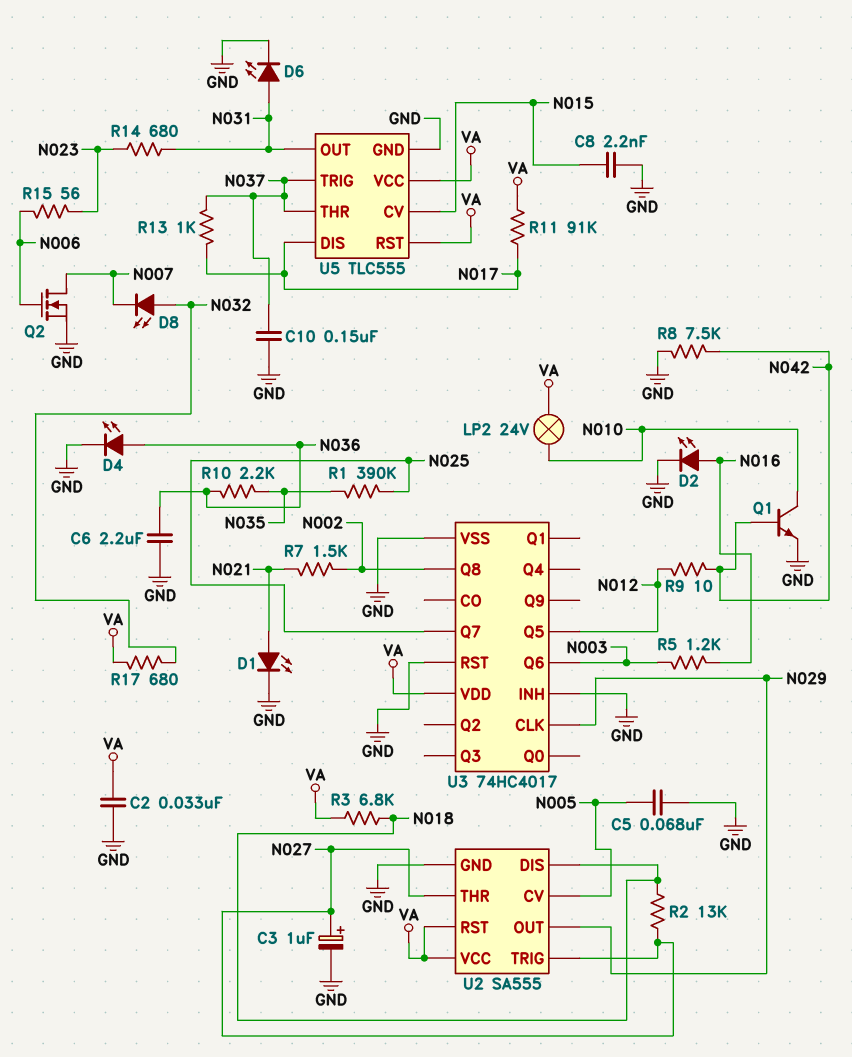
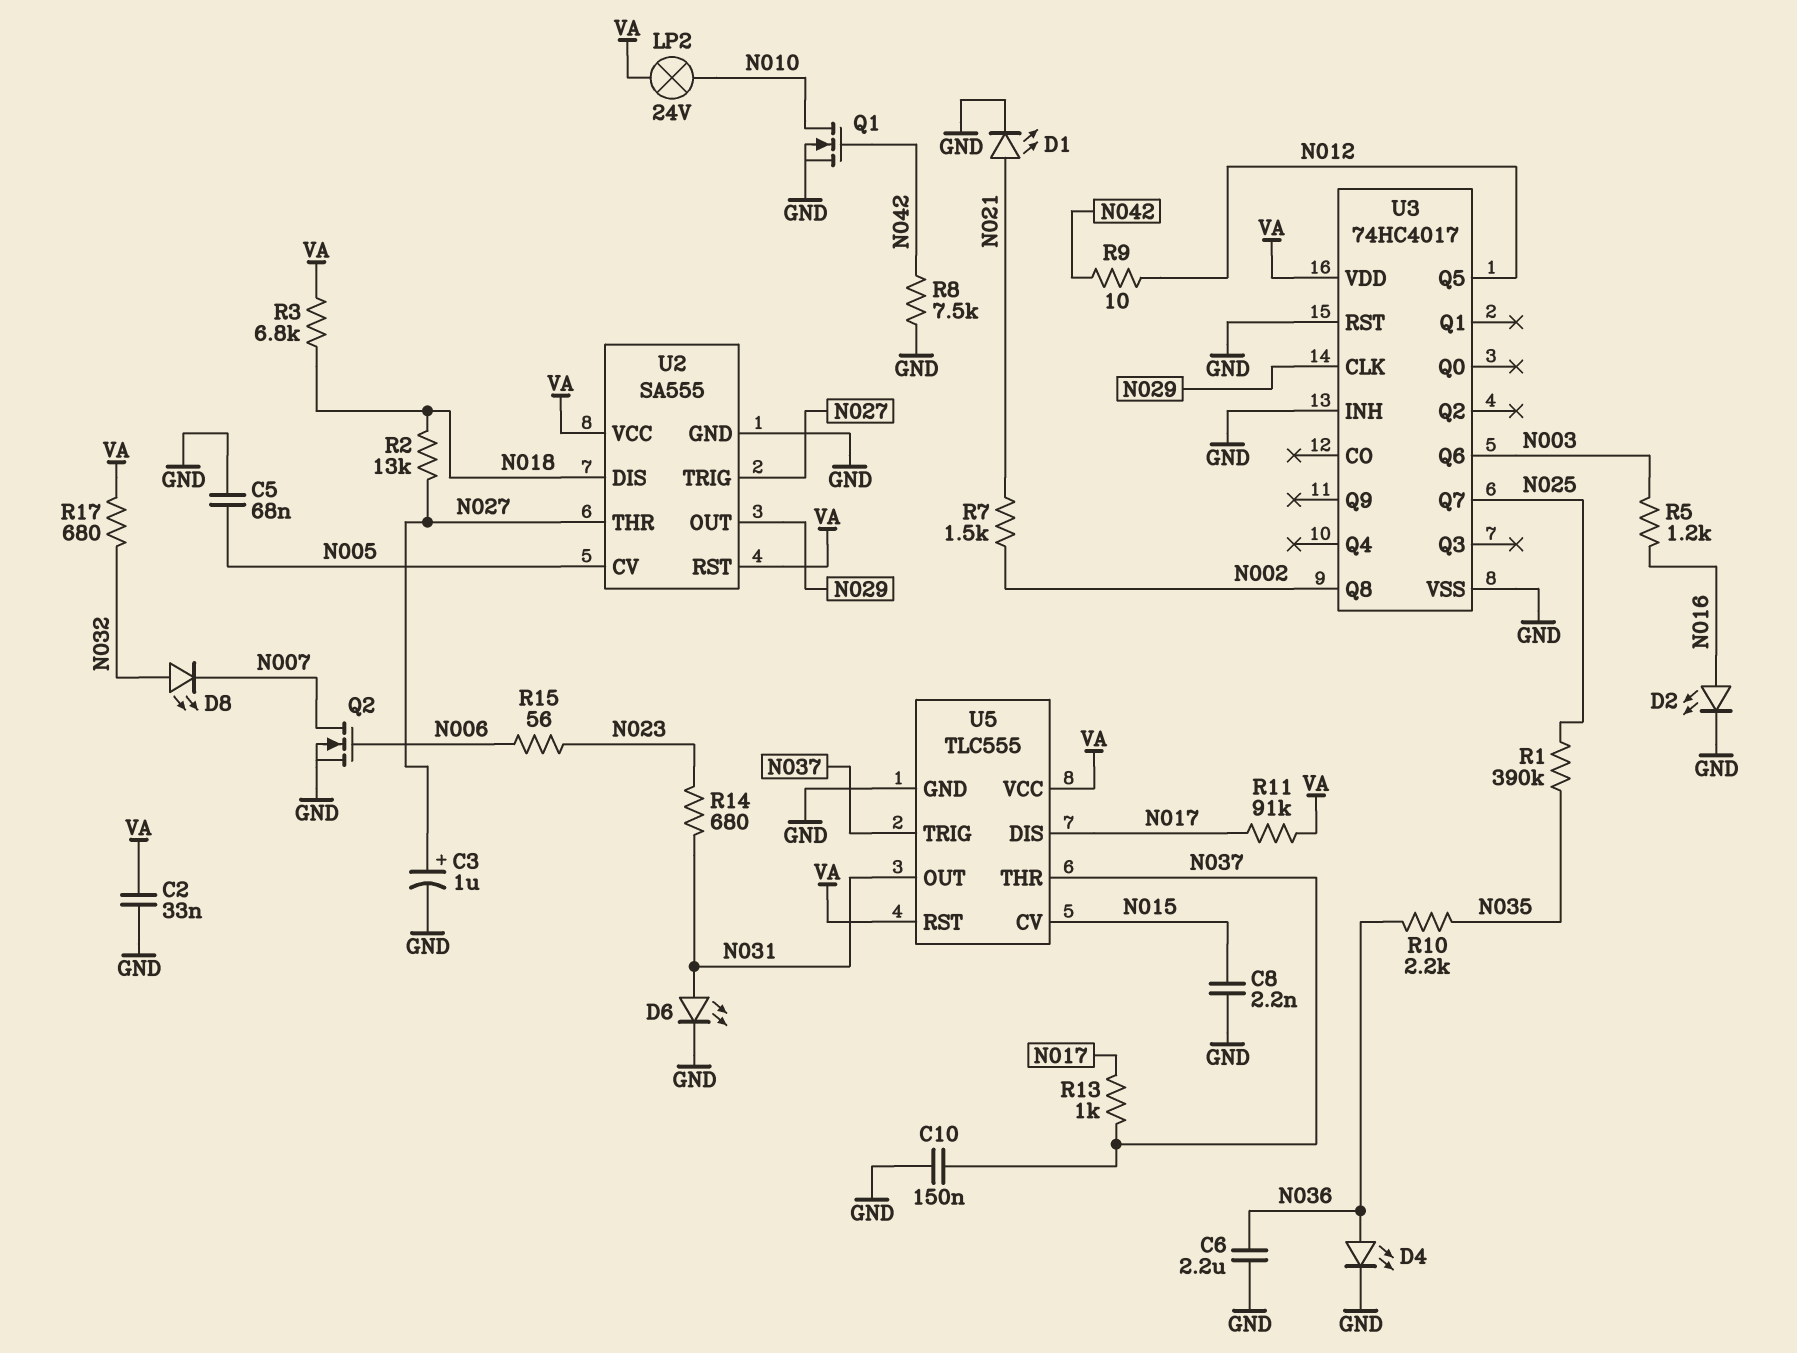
Q1: NPN (B N042, C N010, E GND) -> NMOS (G N042, D N010, S GND)

